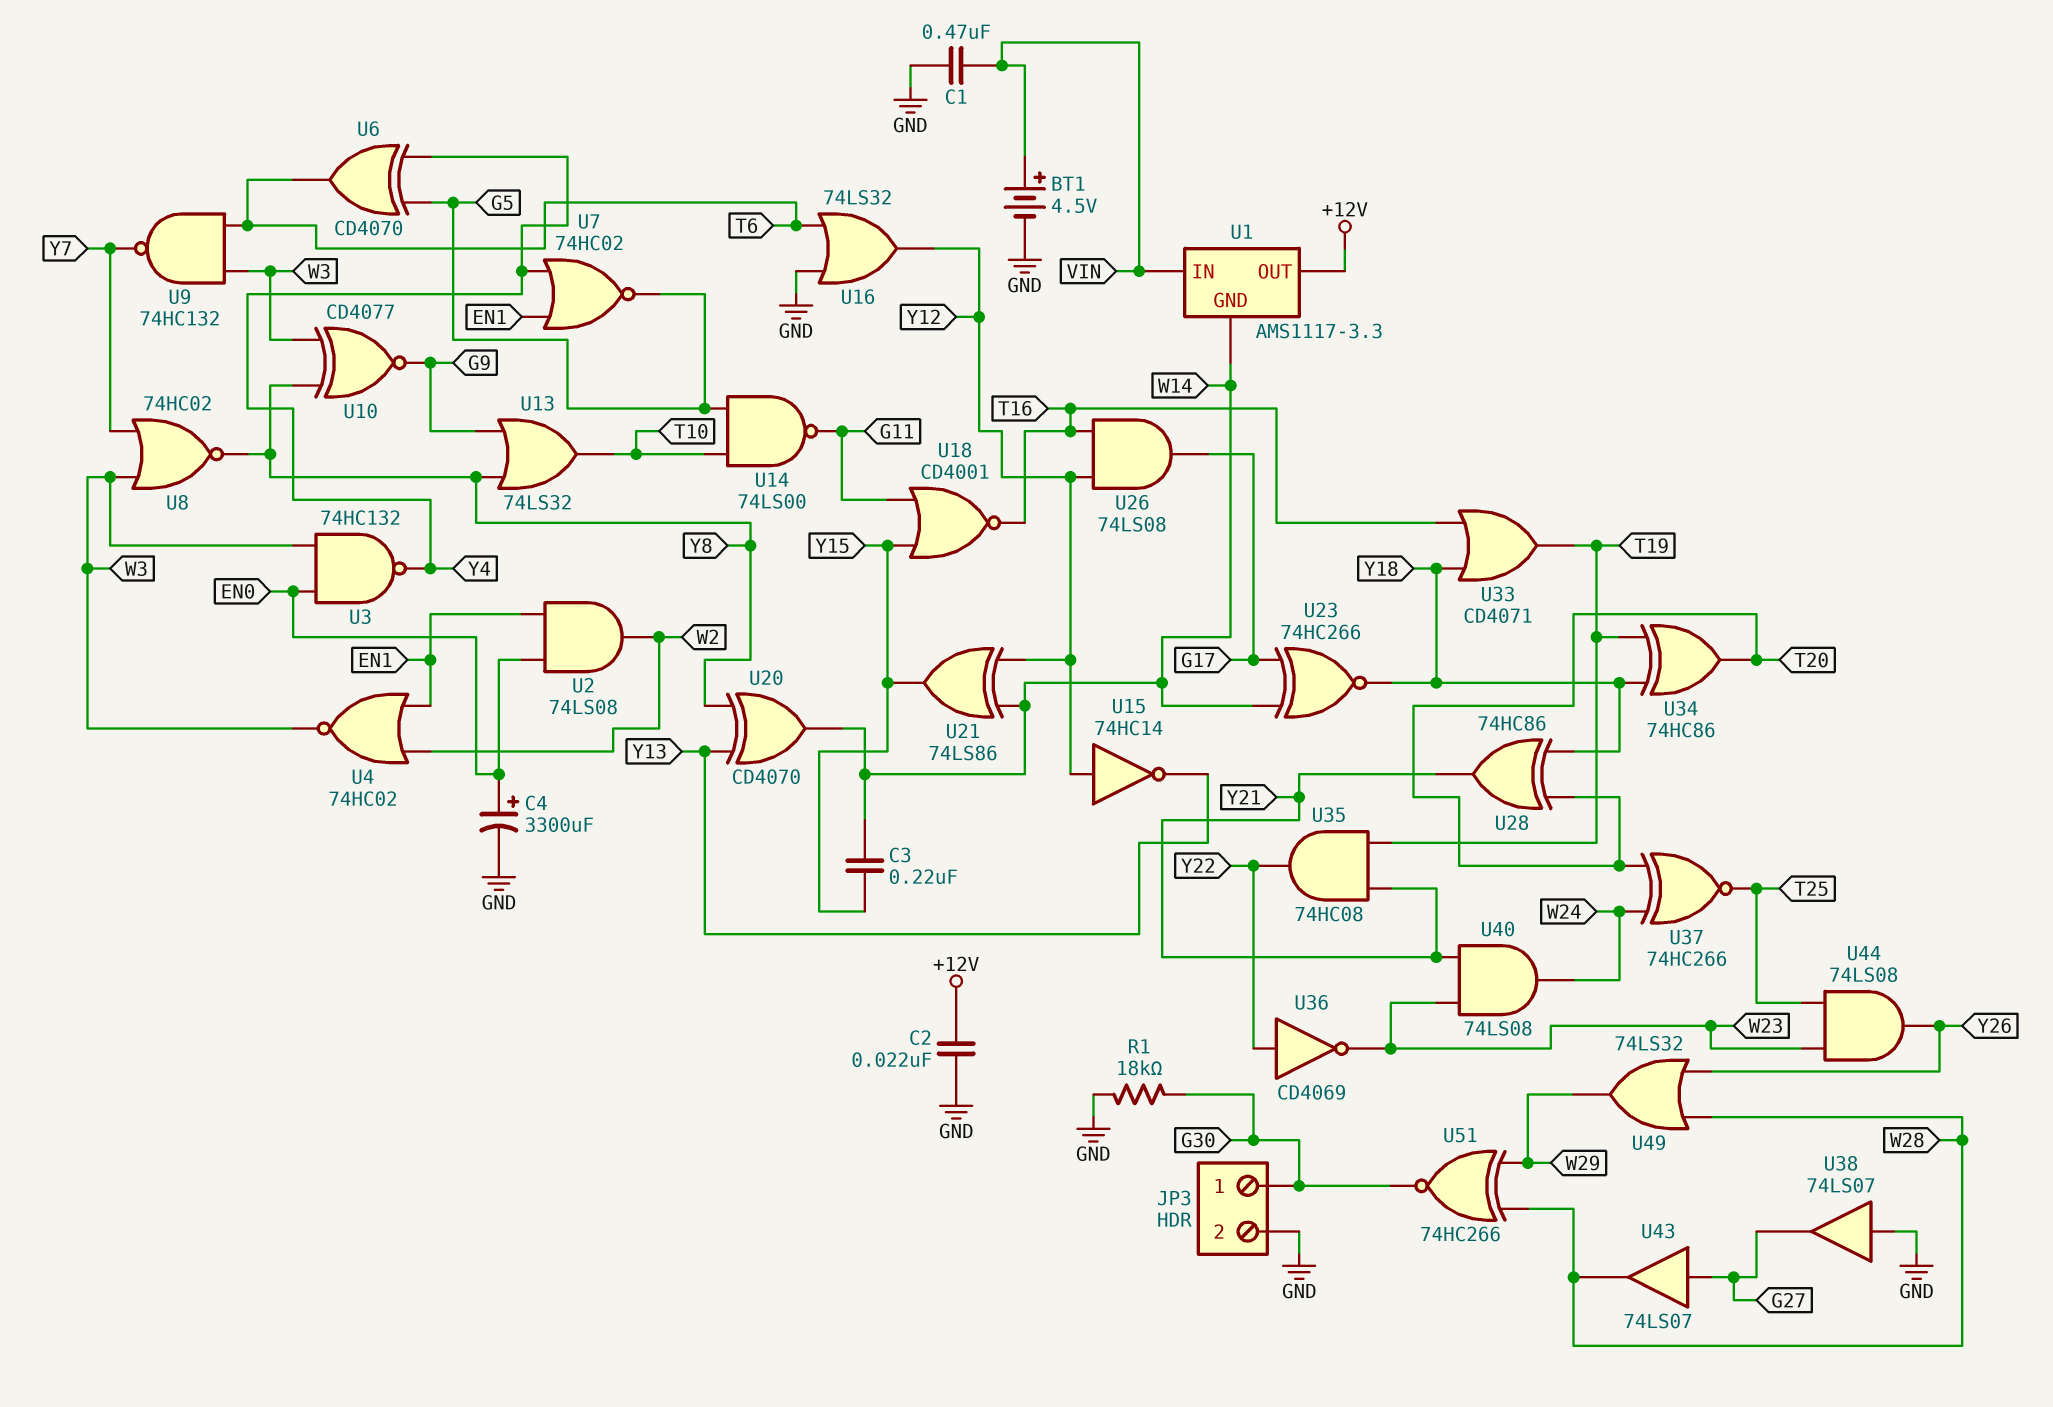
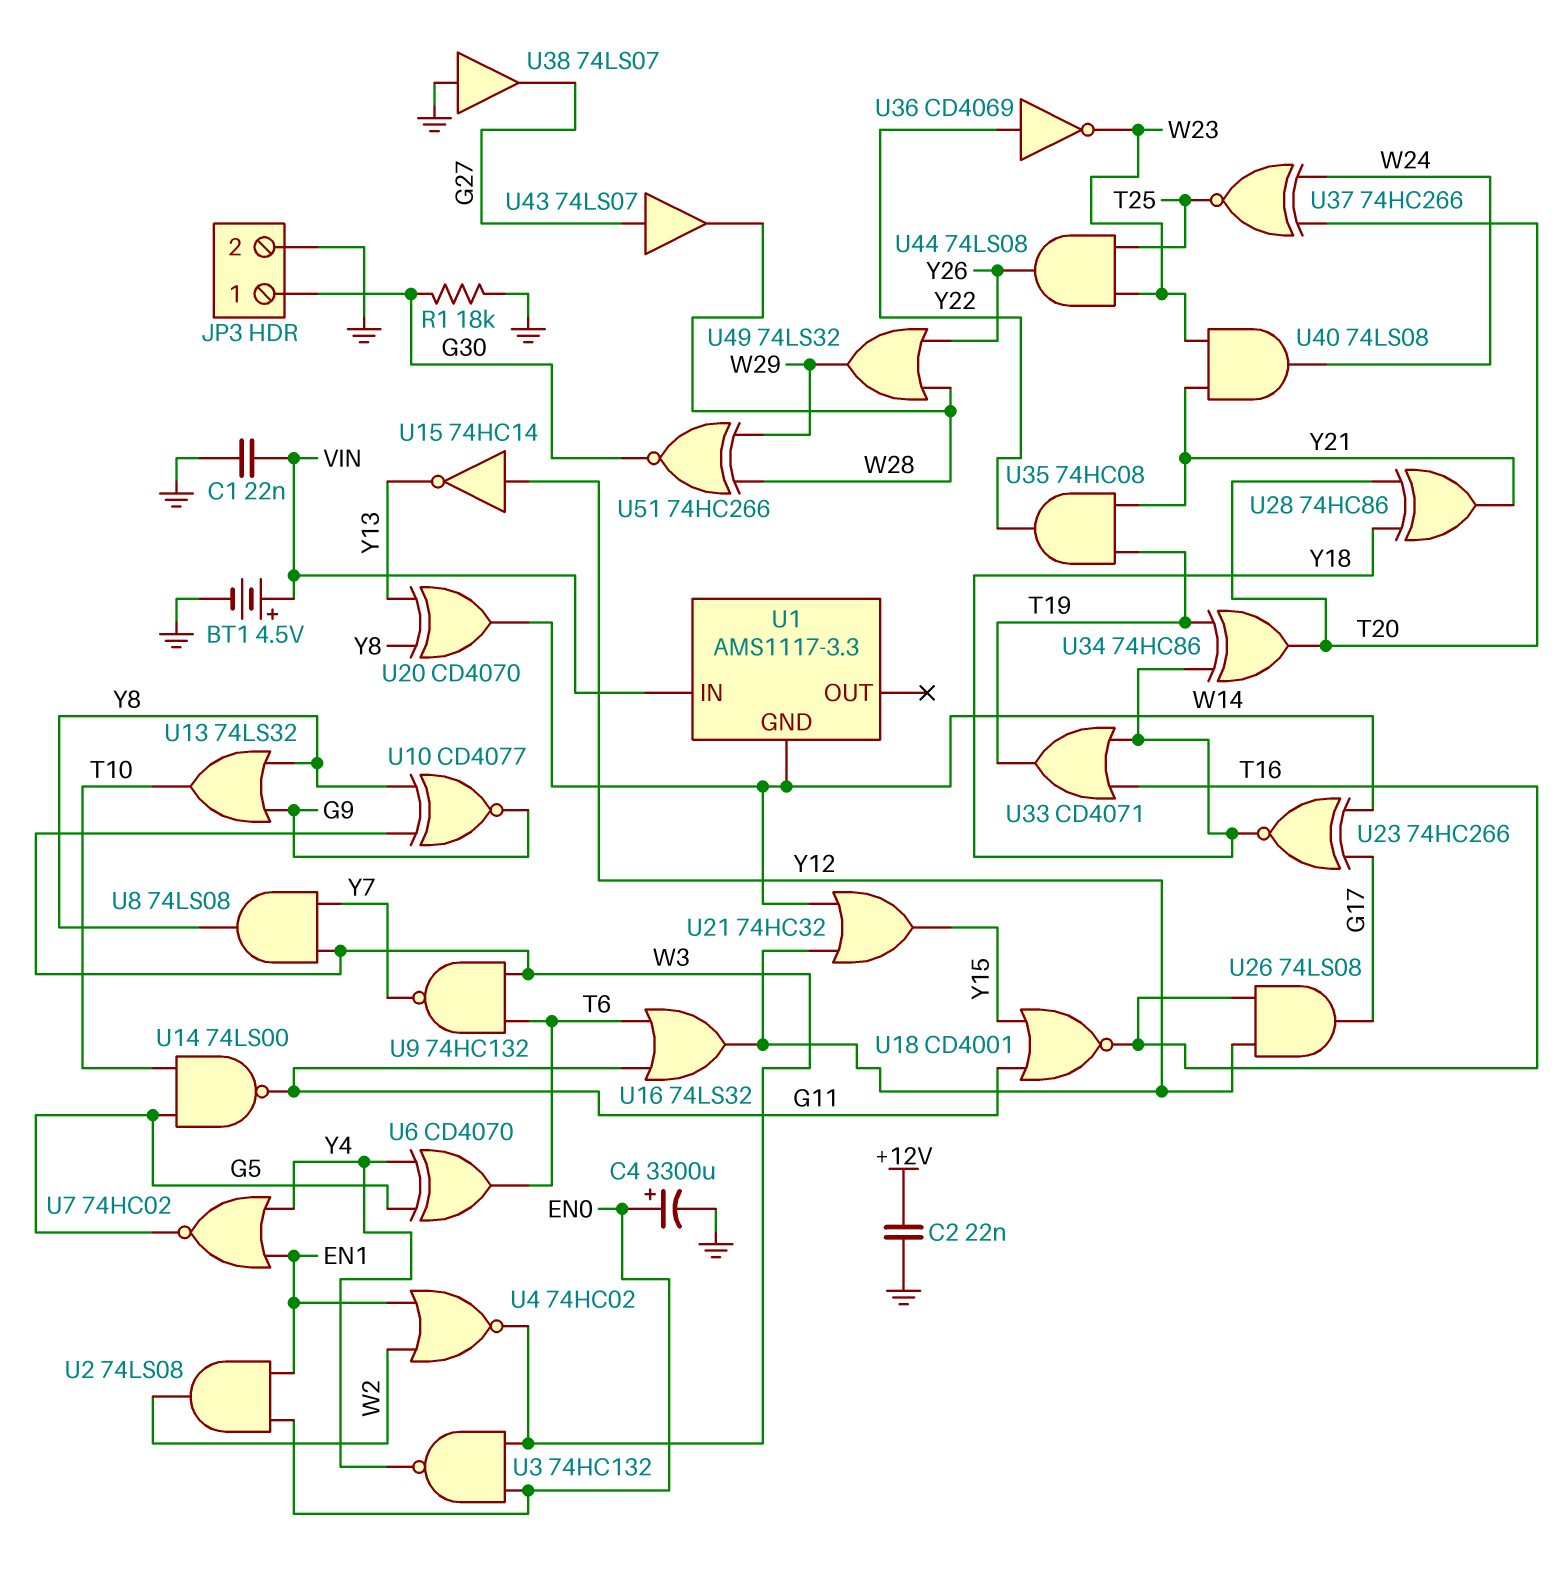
C1: 470nF (GND, VIN) -> 22nF (GND, VIN)
C3: 220nF (W14, Y15) -> none
U1 pin OUT: +12V -> none
U8: NOR 74HC02 (in W3, in Y7, out Y8) -> AND 74LS08 (in W3, in Y7, out Y8)
U16: OR 74LS32 (in GND, in T6, out Y12) -> OR 74LS32 (in G11, in T6, out Y12)
U21: XOR 74LS86 (in W14, in Y12, out Y15) -> OR 74HC32 (in W14, in Y12, out Y15)

